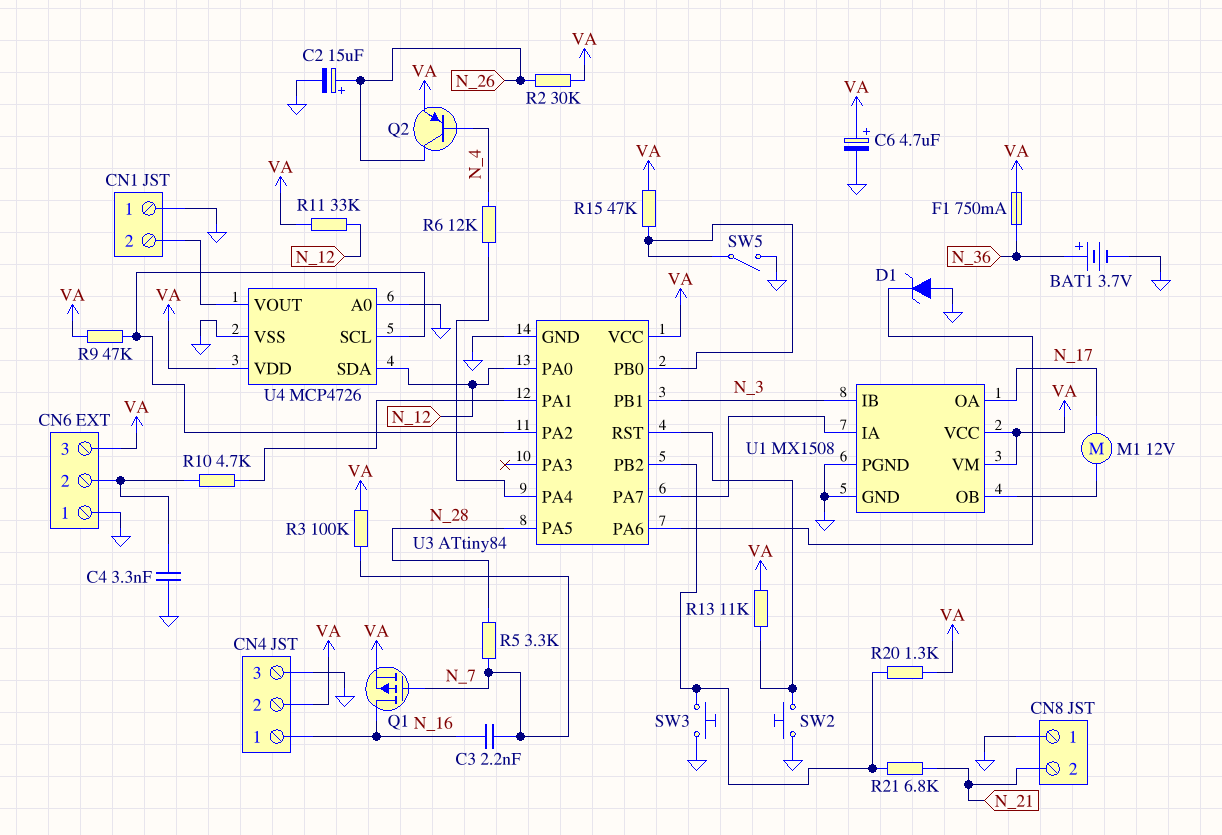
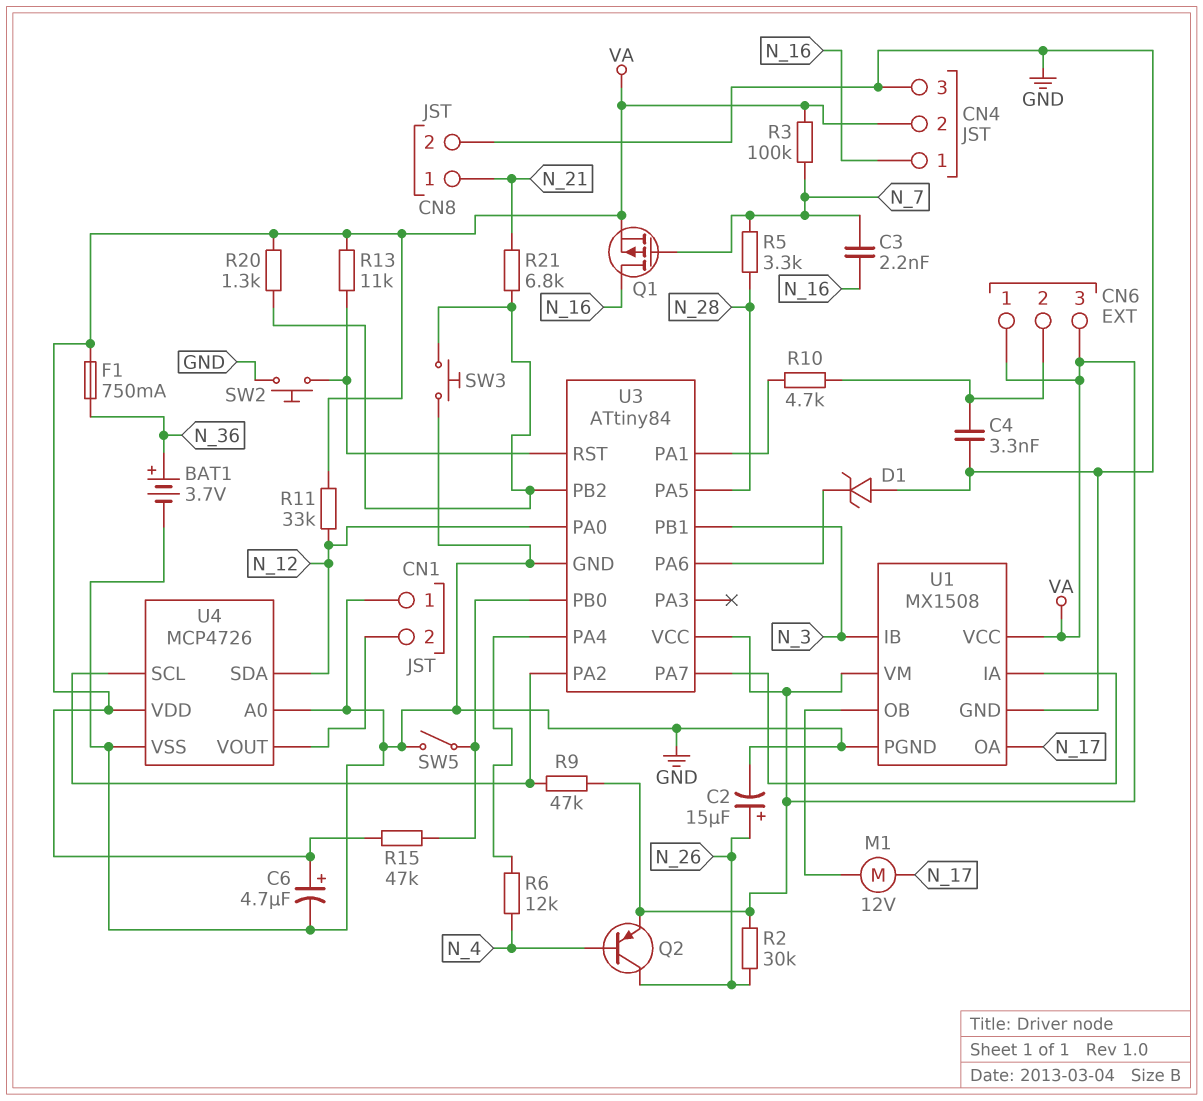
CN6 pin 1: GND -> VA
CN8 pin 1: GND -> N_21
CN8 pin 2: N_21 -> GND

